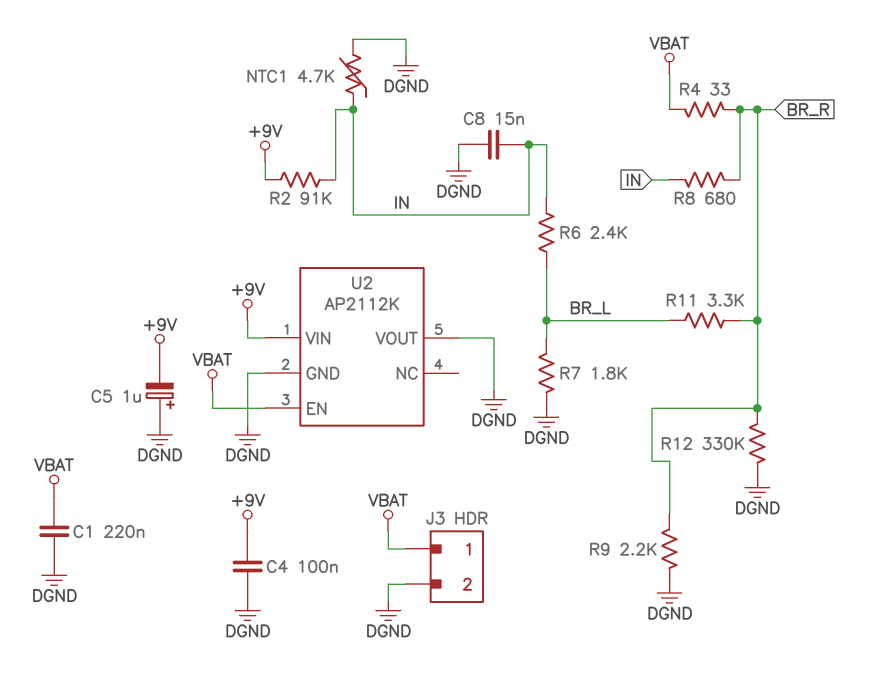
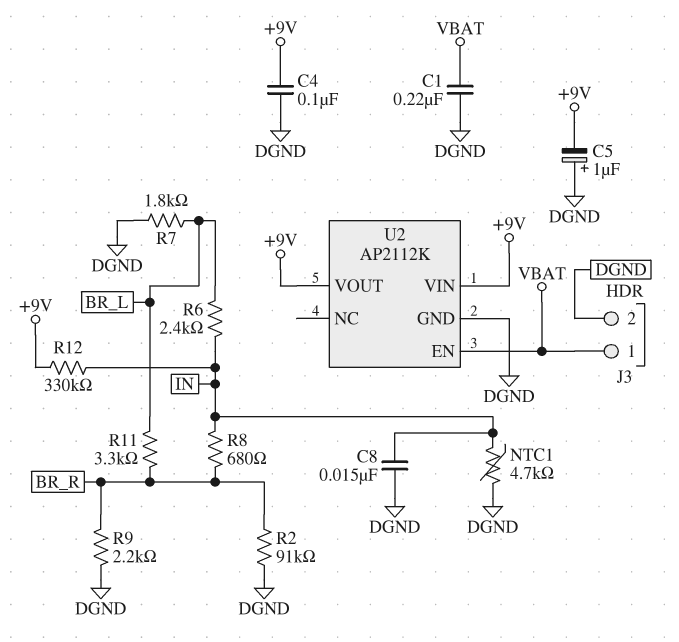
R2: 91k (+9V, IN) -> 91k (BR_R, DGND)
R4: 33 (BR_R, VBAT) -> none
R12: 330k (BR_R, DGND) -> 330k (+9V, IN)
U2 pin VOUT: DGND -> +9V

